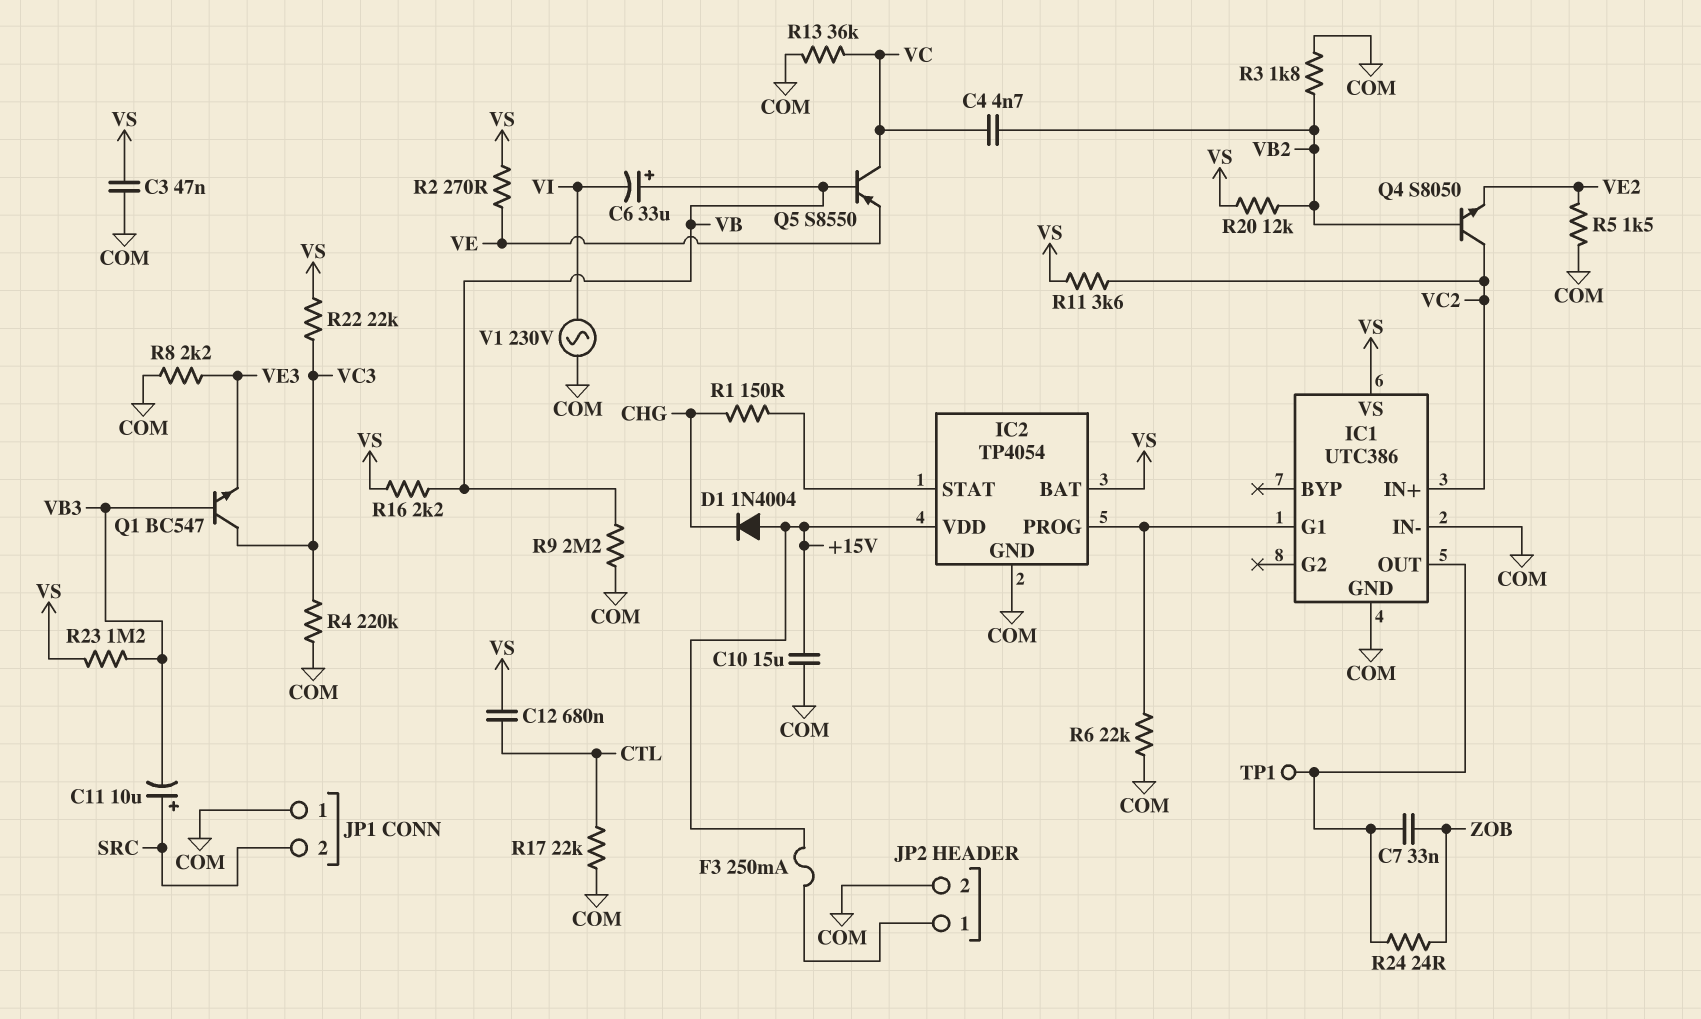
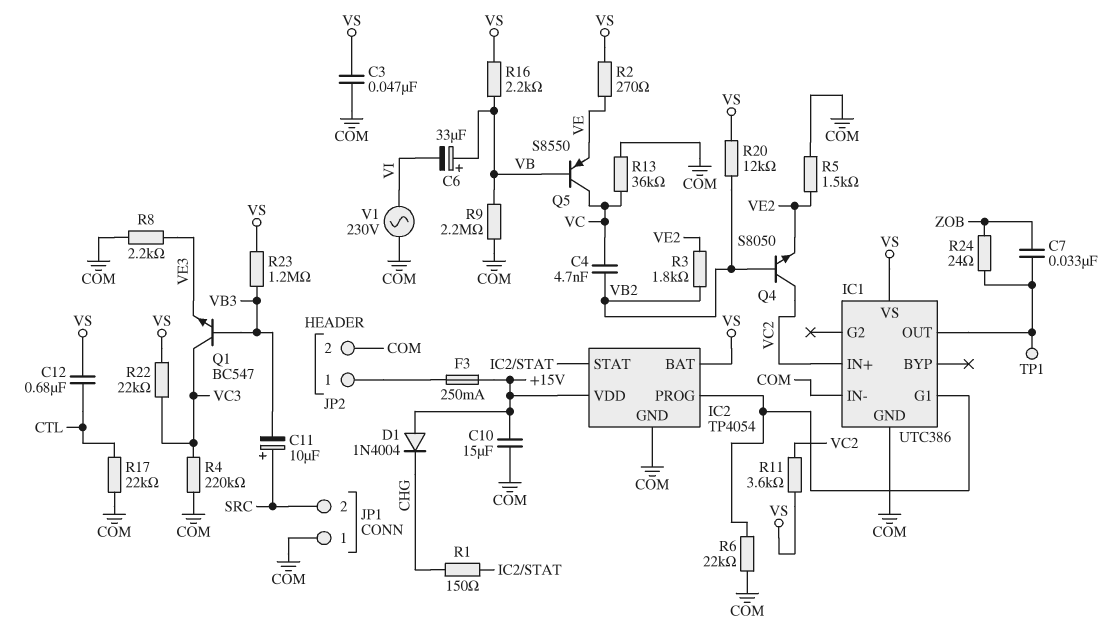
R3: 1.8k (COM, VB2) -> 1.8k (VB2, VE2)

